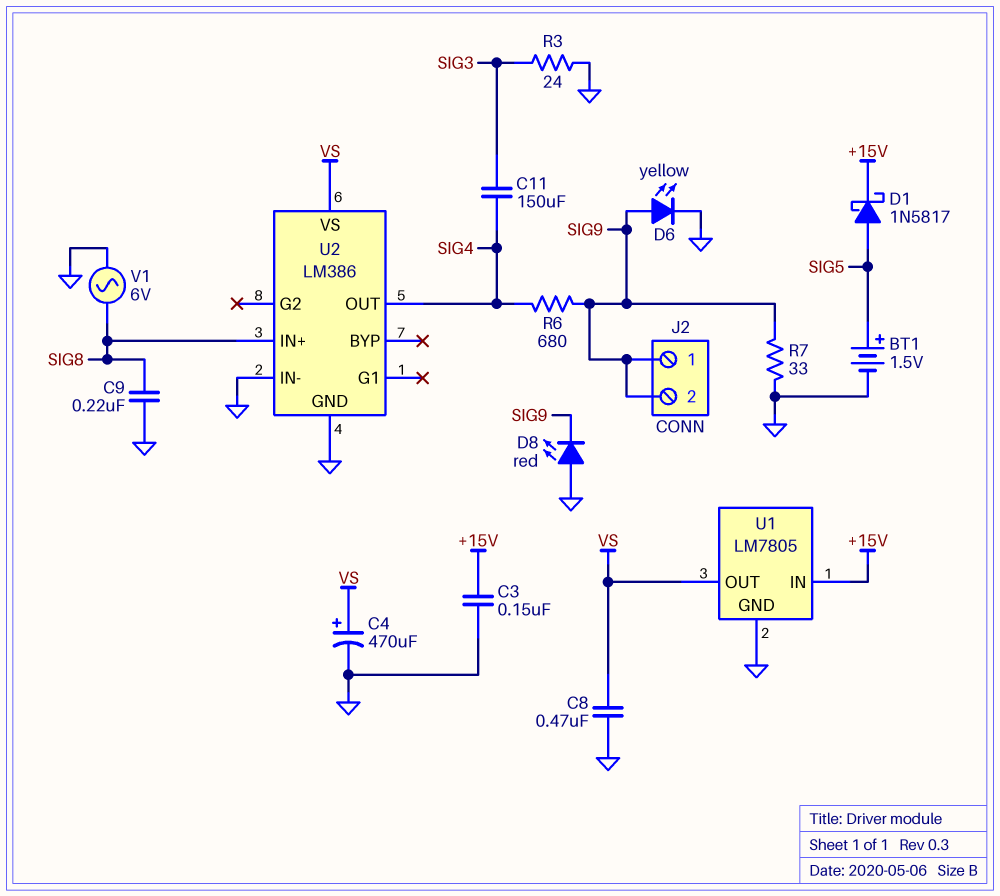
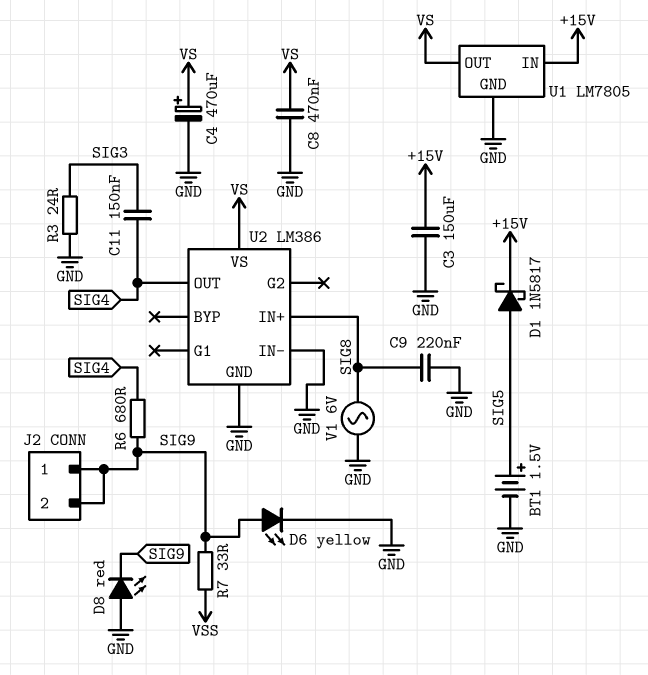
C3: 150nF (+15V, GND) -> 150uF (+15V, GND)
C11: 150uF (SIG3, SIG4) -> 150nF (SIG3, SIG4)
R7: 33 (GND, SIG9) -> 33 (SIG9, VSS)

